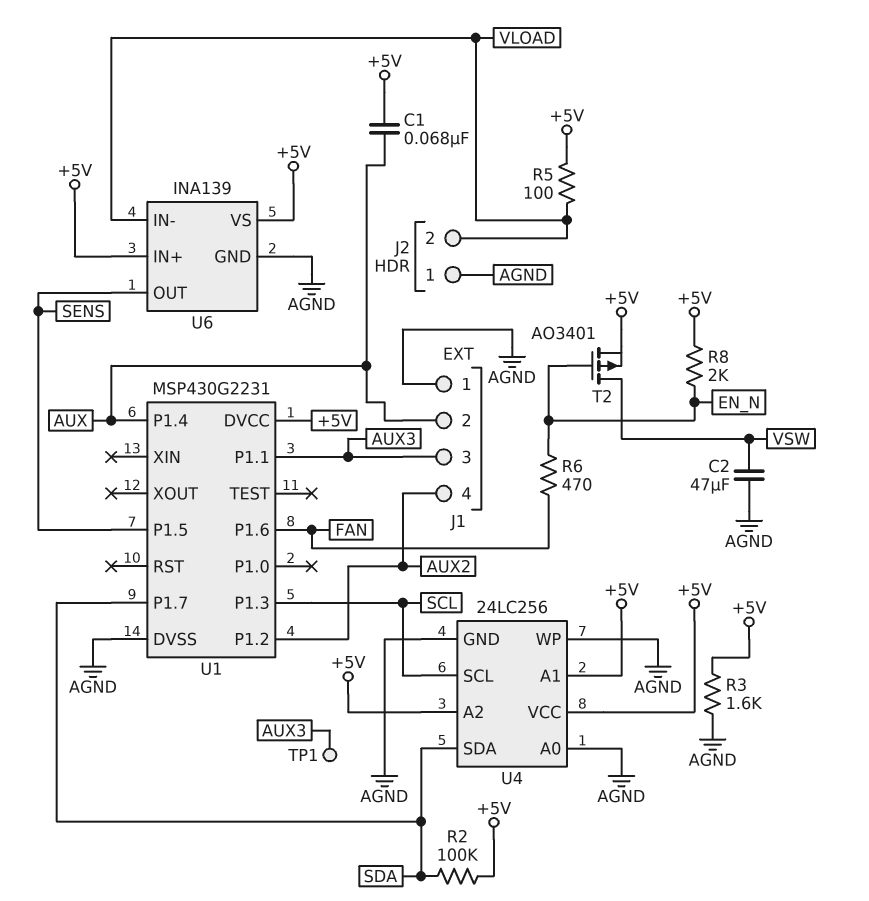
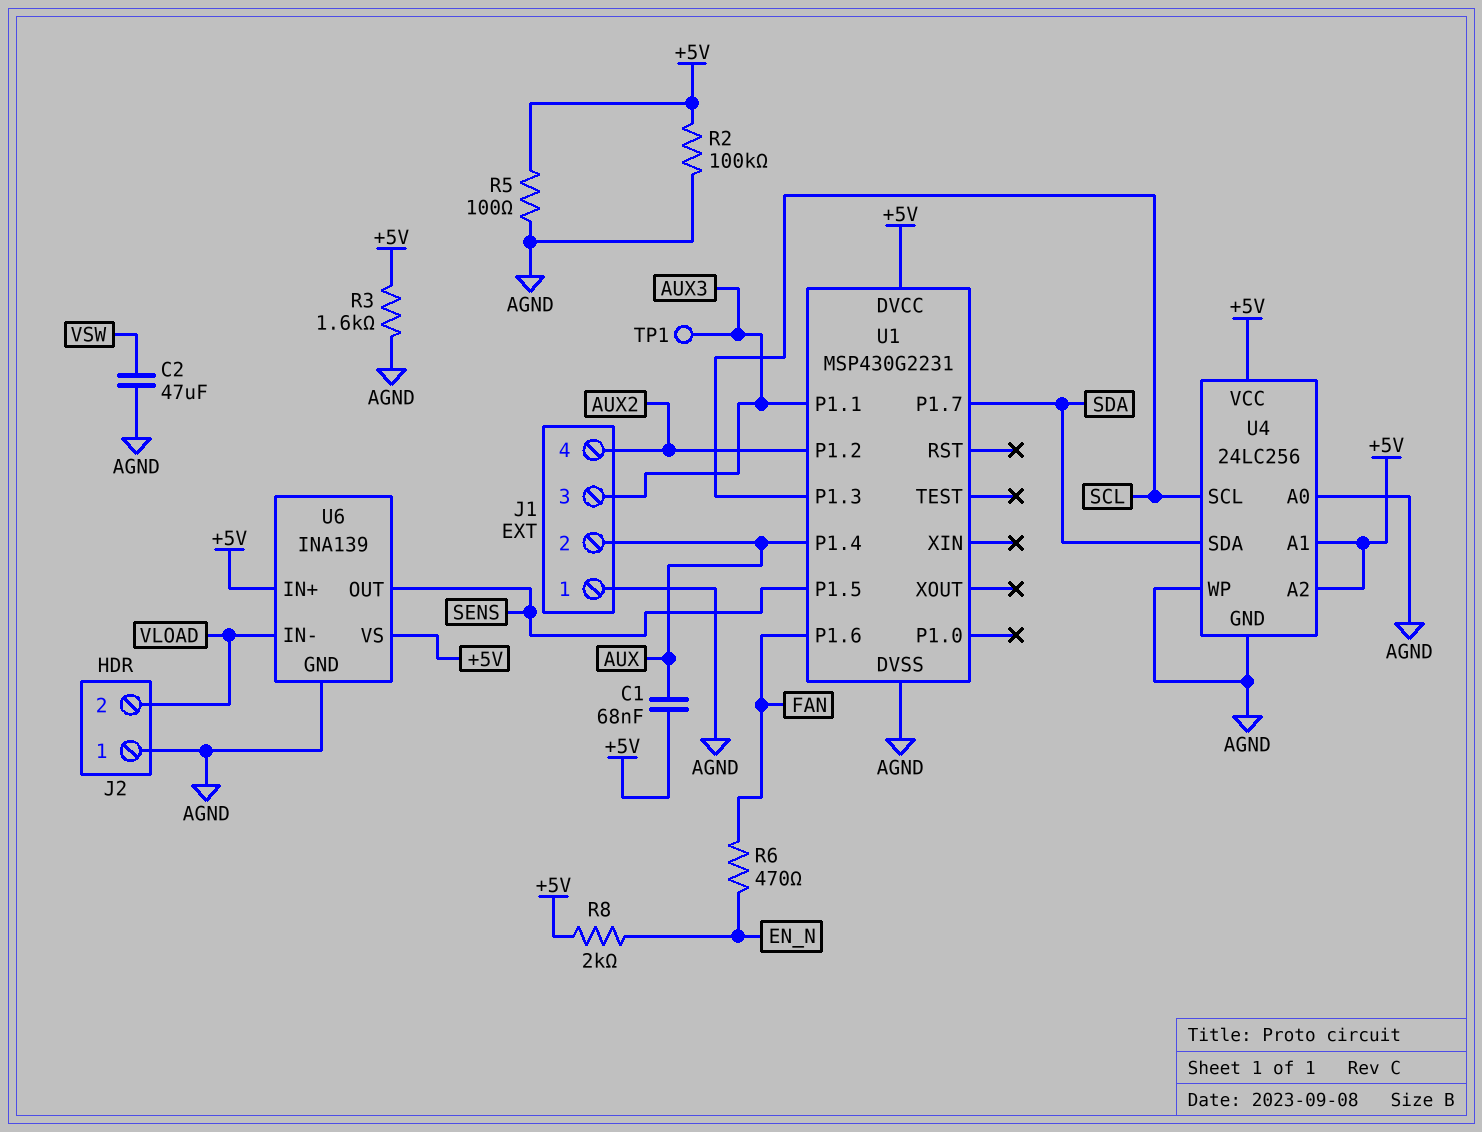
R2: 100k (+5V, SDA) -> 100k (+5V, AGND)
R5: 100 (+5V, VLOAD) -> 100 (+5V, AGND)
T2: PMOS AO3401 (G EN_N, D VSW, S +5V) -> none

